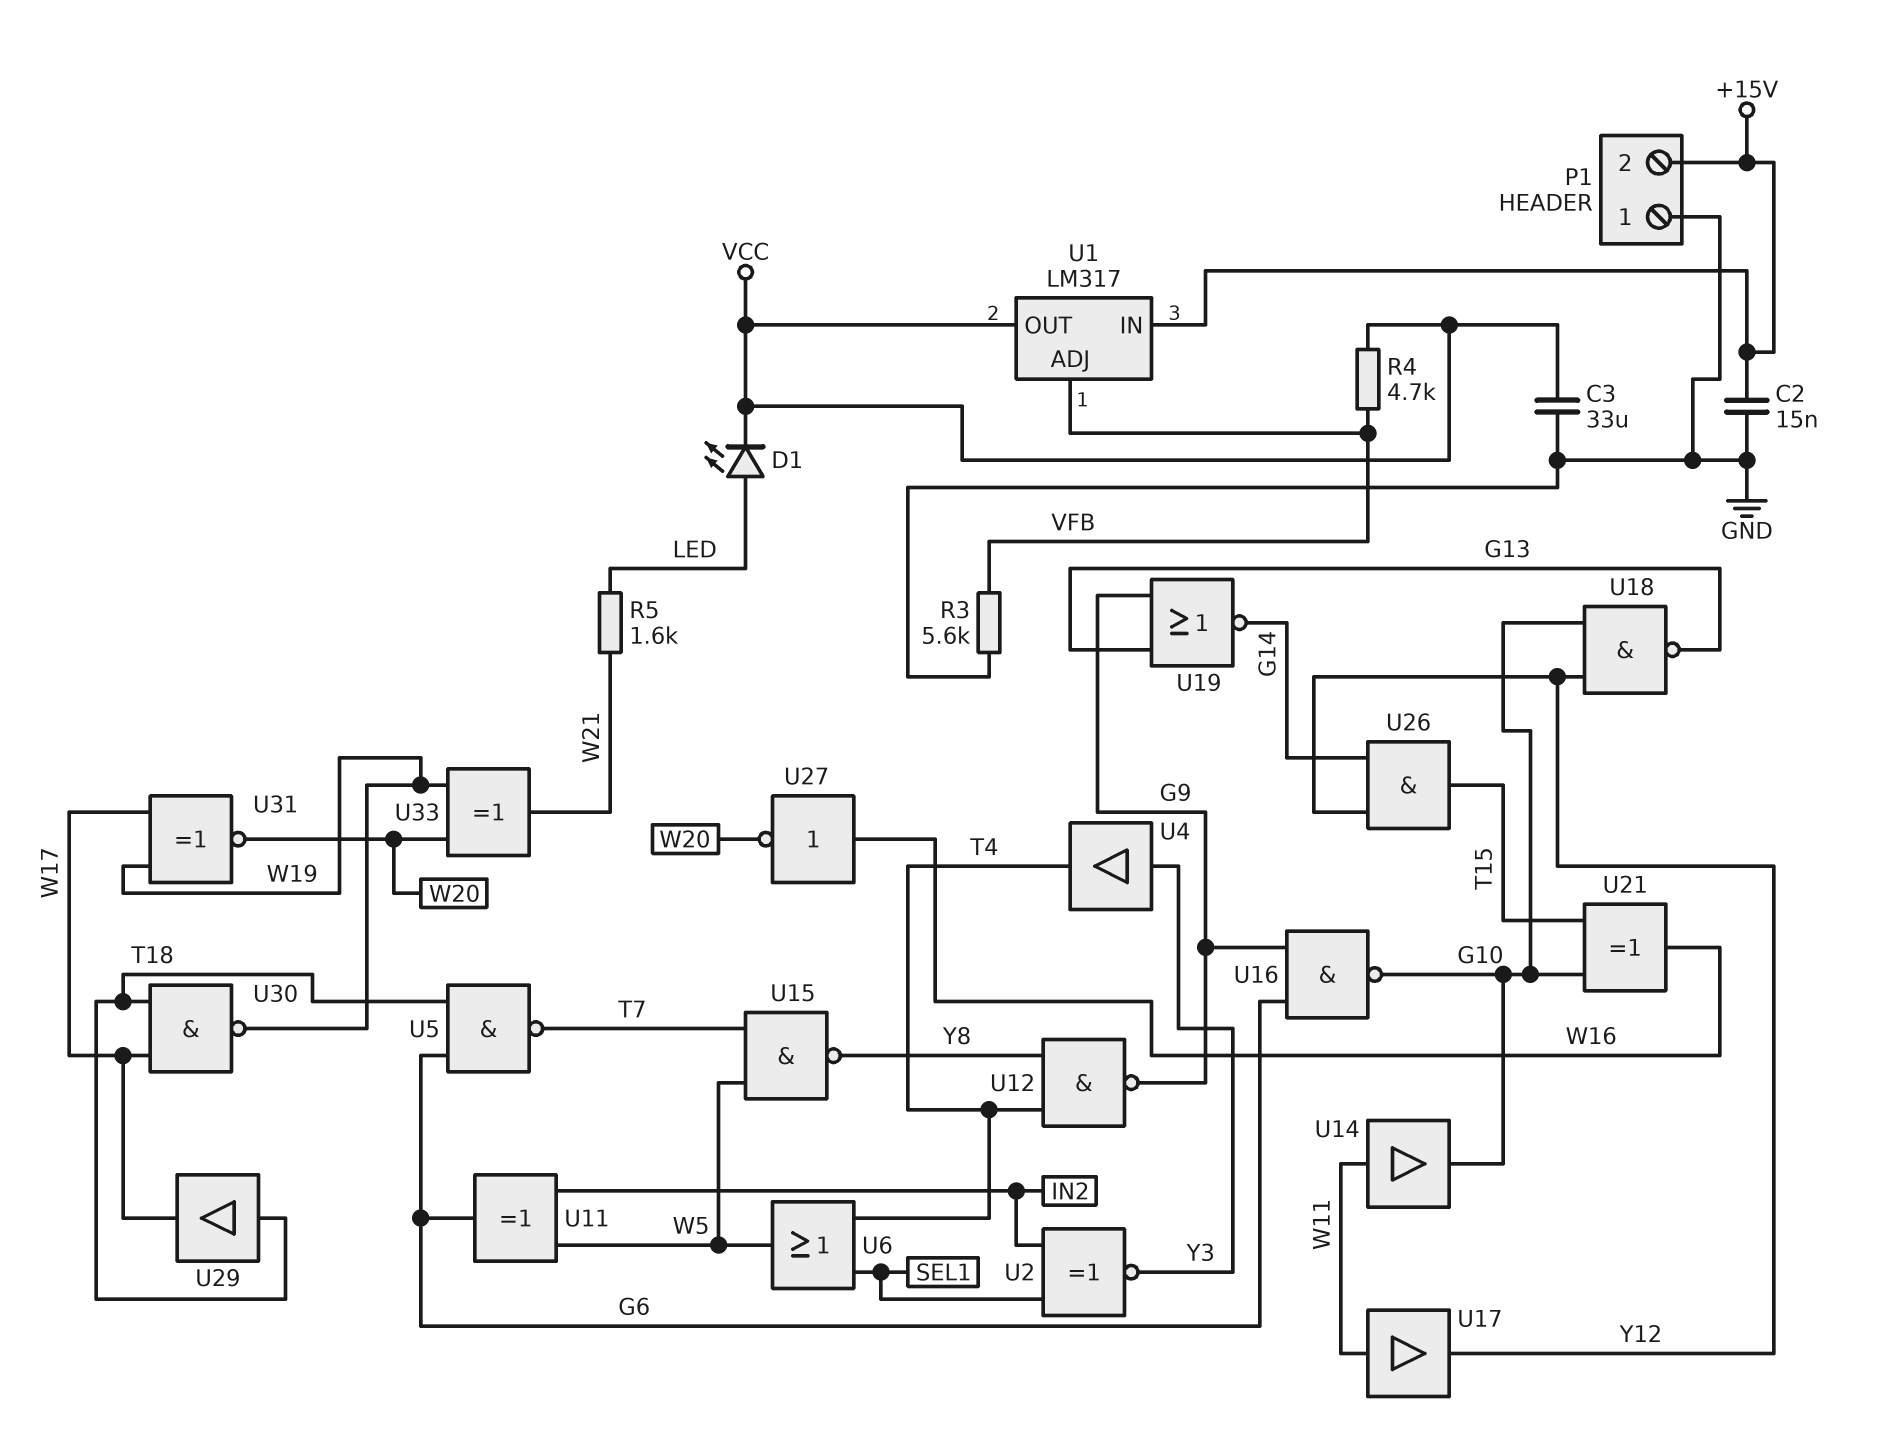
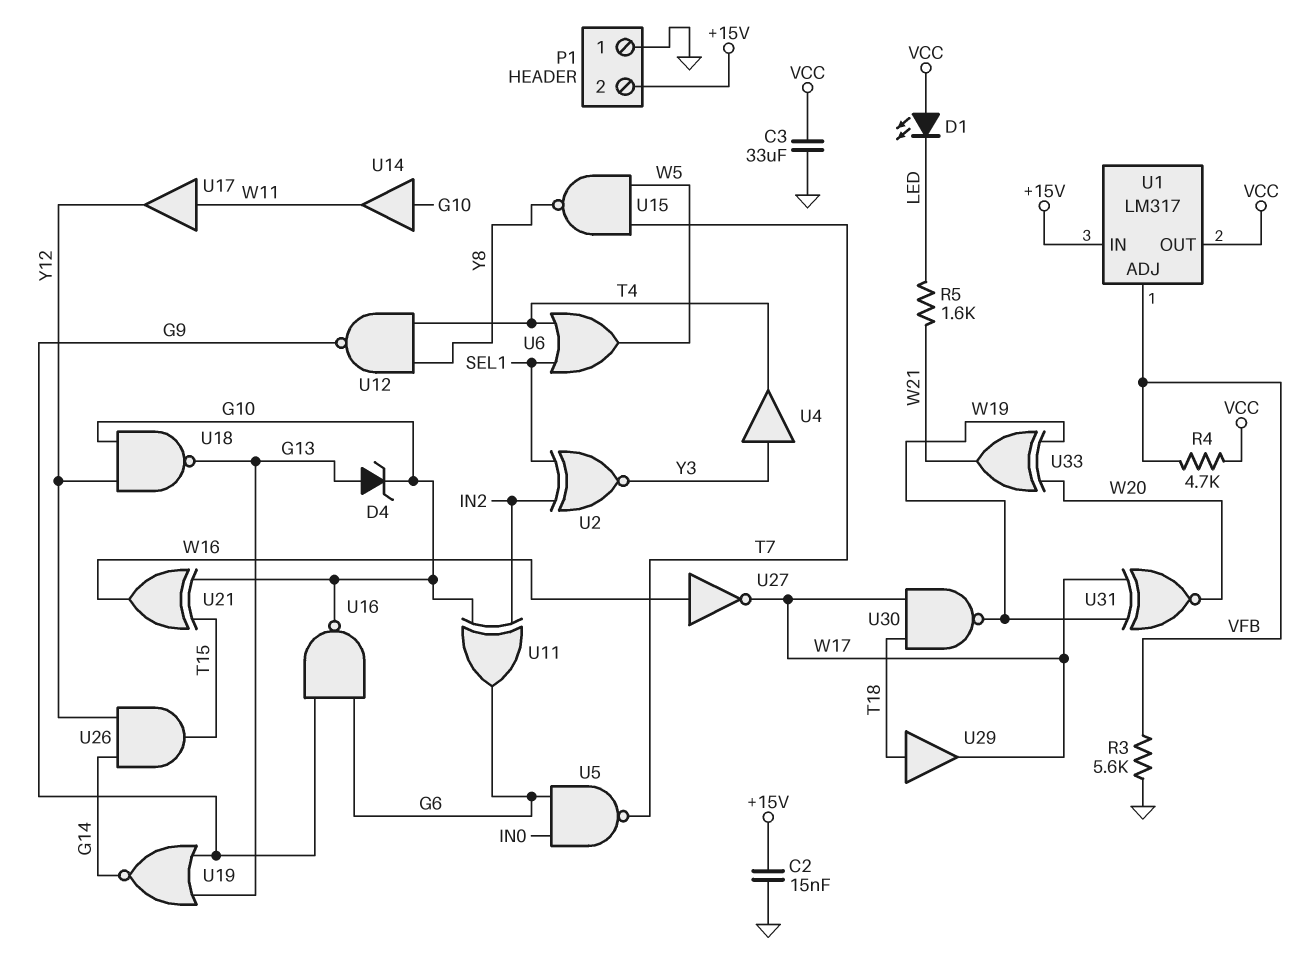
D1: LED (A LED, K VCC) -> LED (A VCC, K LED)
D4: none -> zener (A G13, K G10)
U5: NAND (in G6, in T18, out T7) -> NAND (in G6, in IN0, out T7)
U11: XOR (in IN2, in W5, out G6) -> XOR (in G10, in IN2, out G6)
U14: buffer (in W11, out G10) -> buffer (in G10, out W11)
U27: NOT (in W16, out W20) -> NOT (in W16, out W17)

